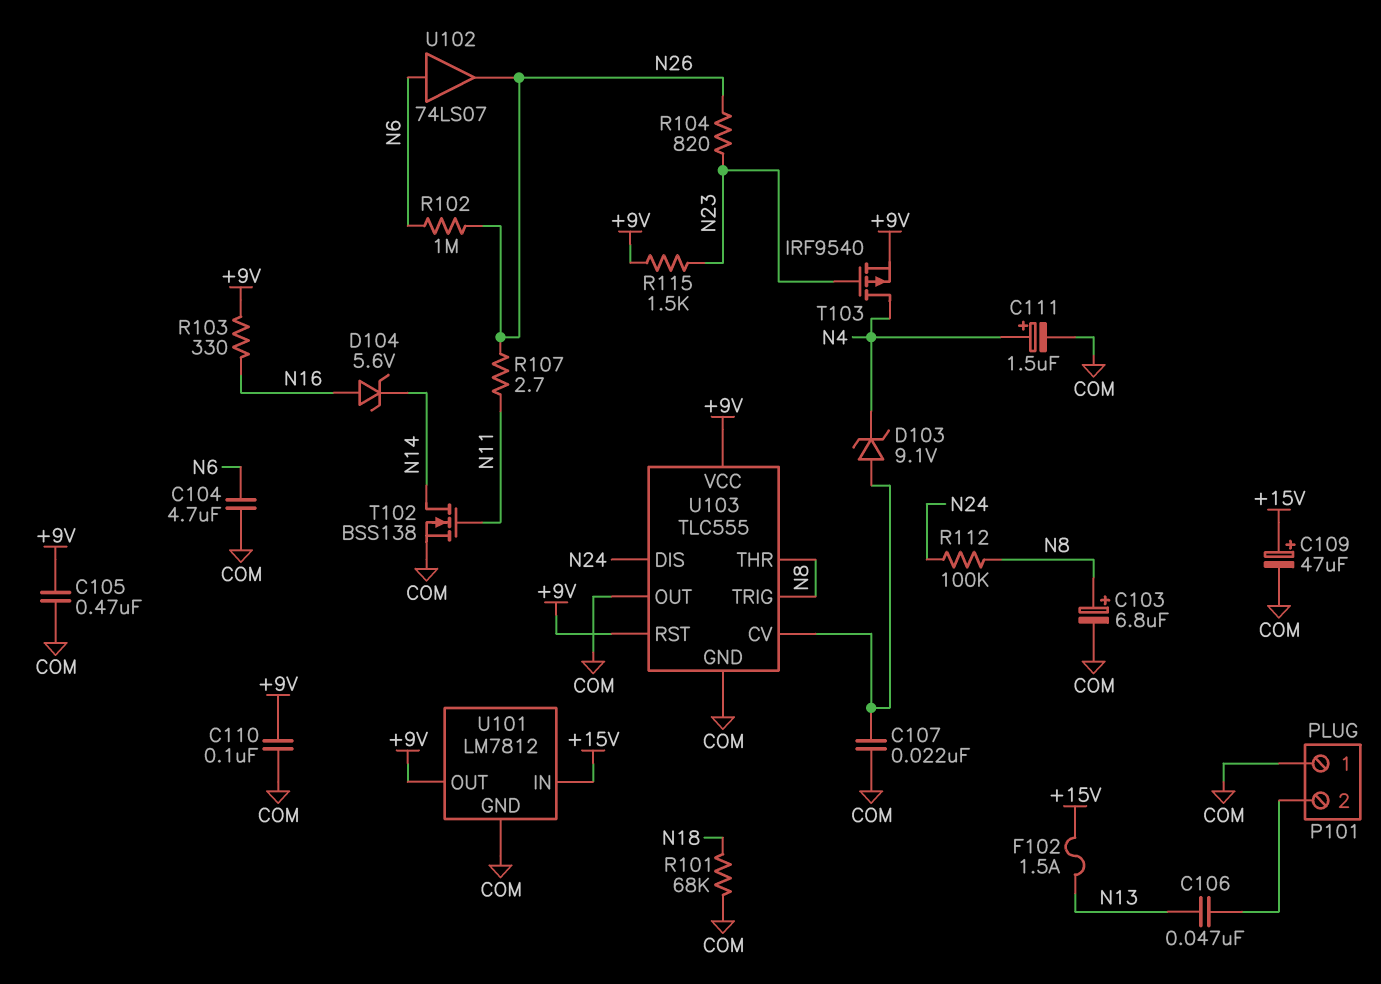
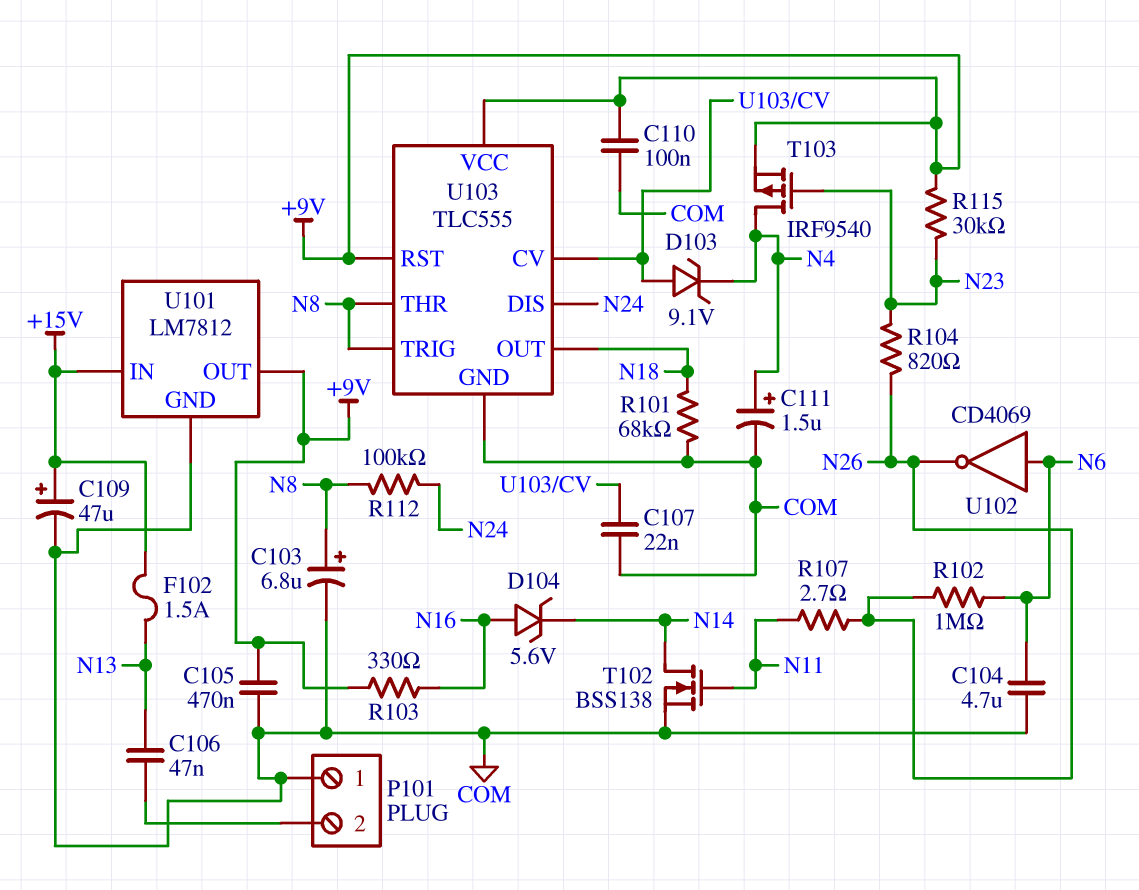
R115: 1.5k (+9V, N23) -> 30k (+9V, N23)
U102: buffer 74LS07 (in N6, out N26) -> NOT CD4069 (in N6, out N26)
U103 pin OUT: COM -> N18

